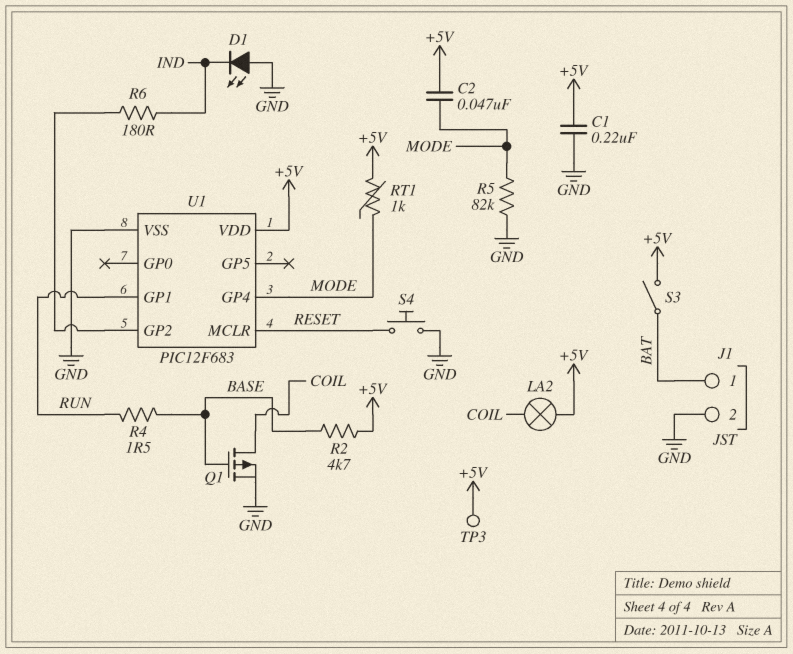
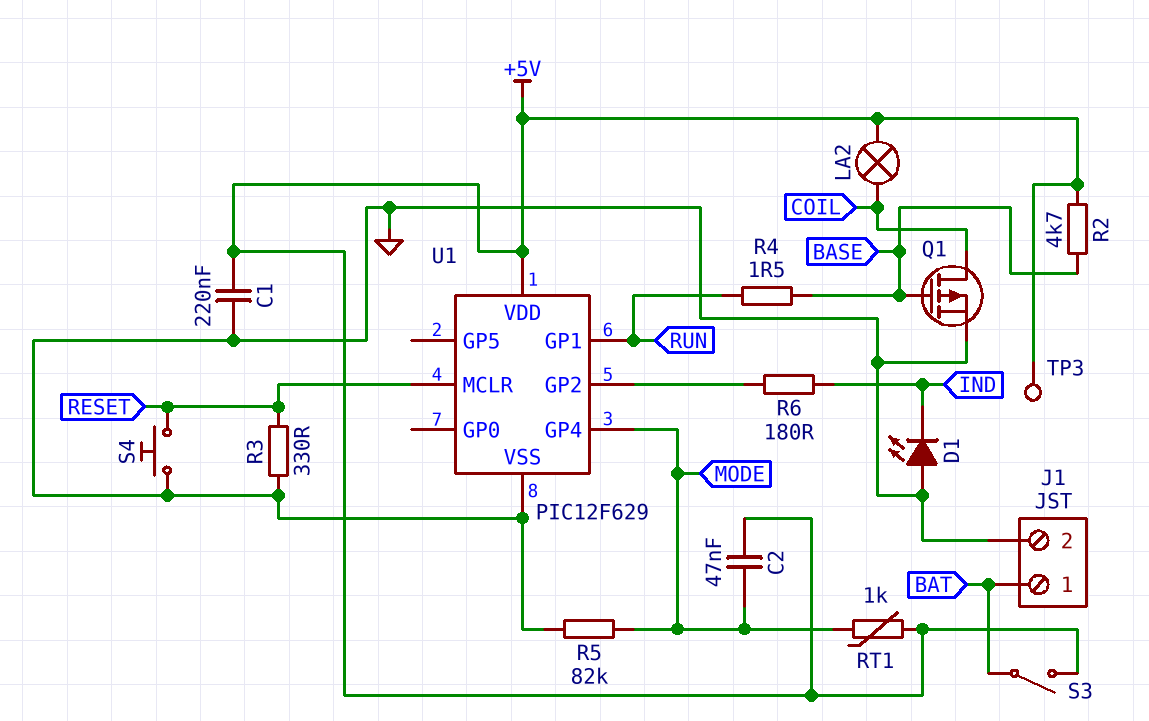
R3: none -> 330 (GND, RESET)
U1: PIC12F683 -> PIC12F629

